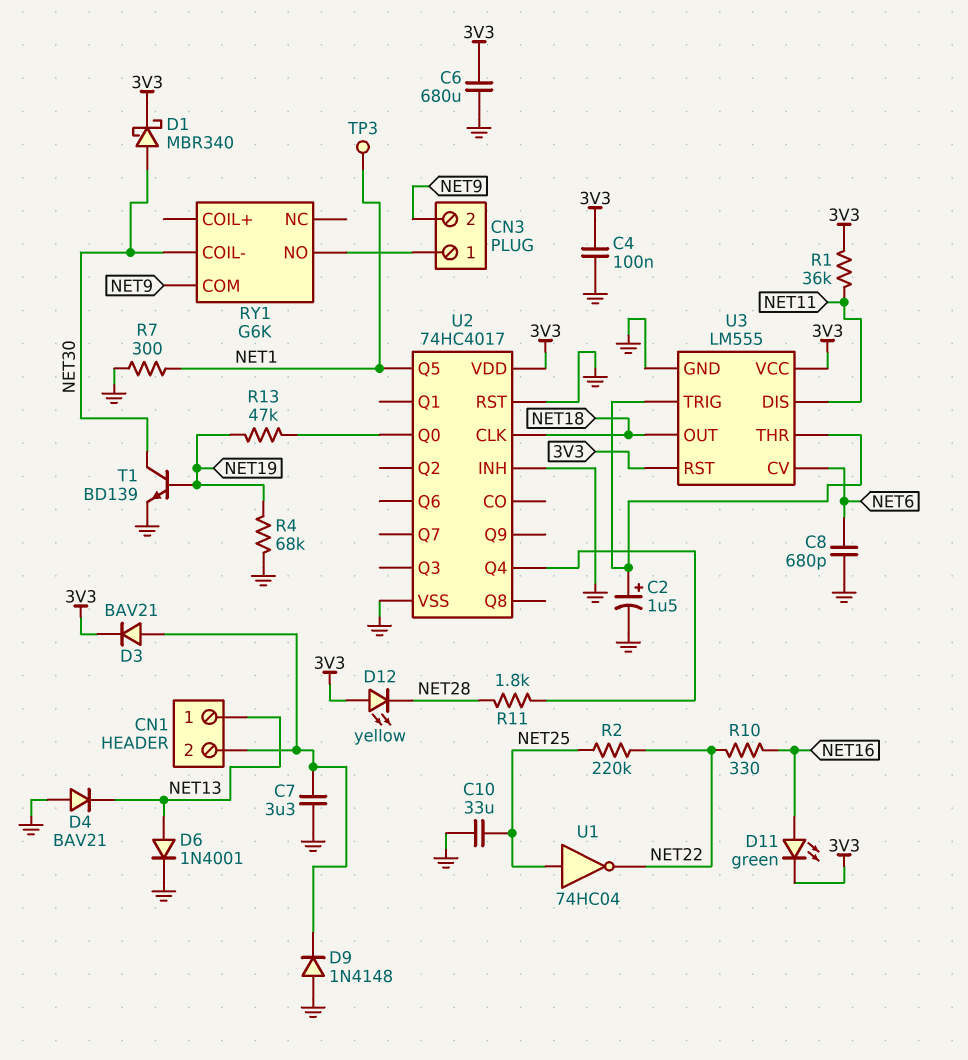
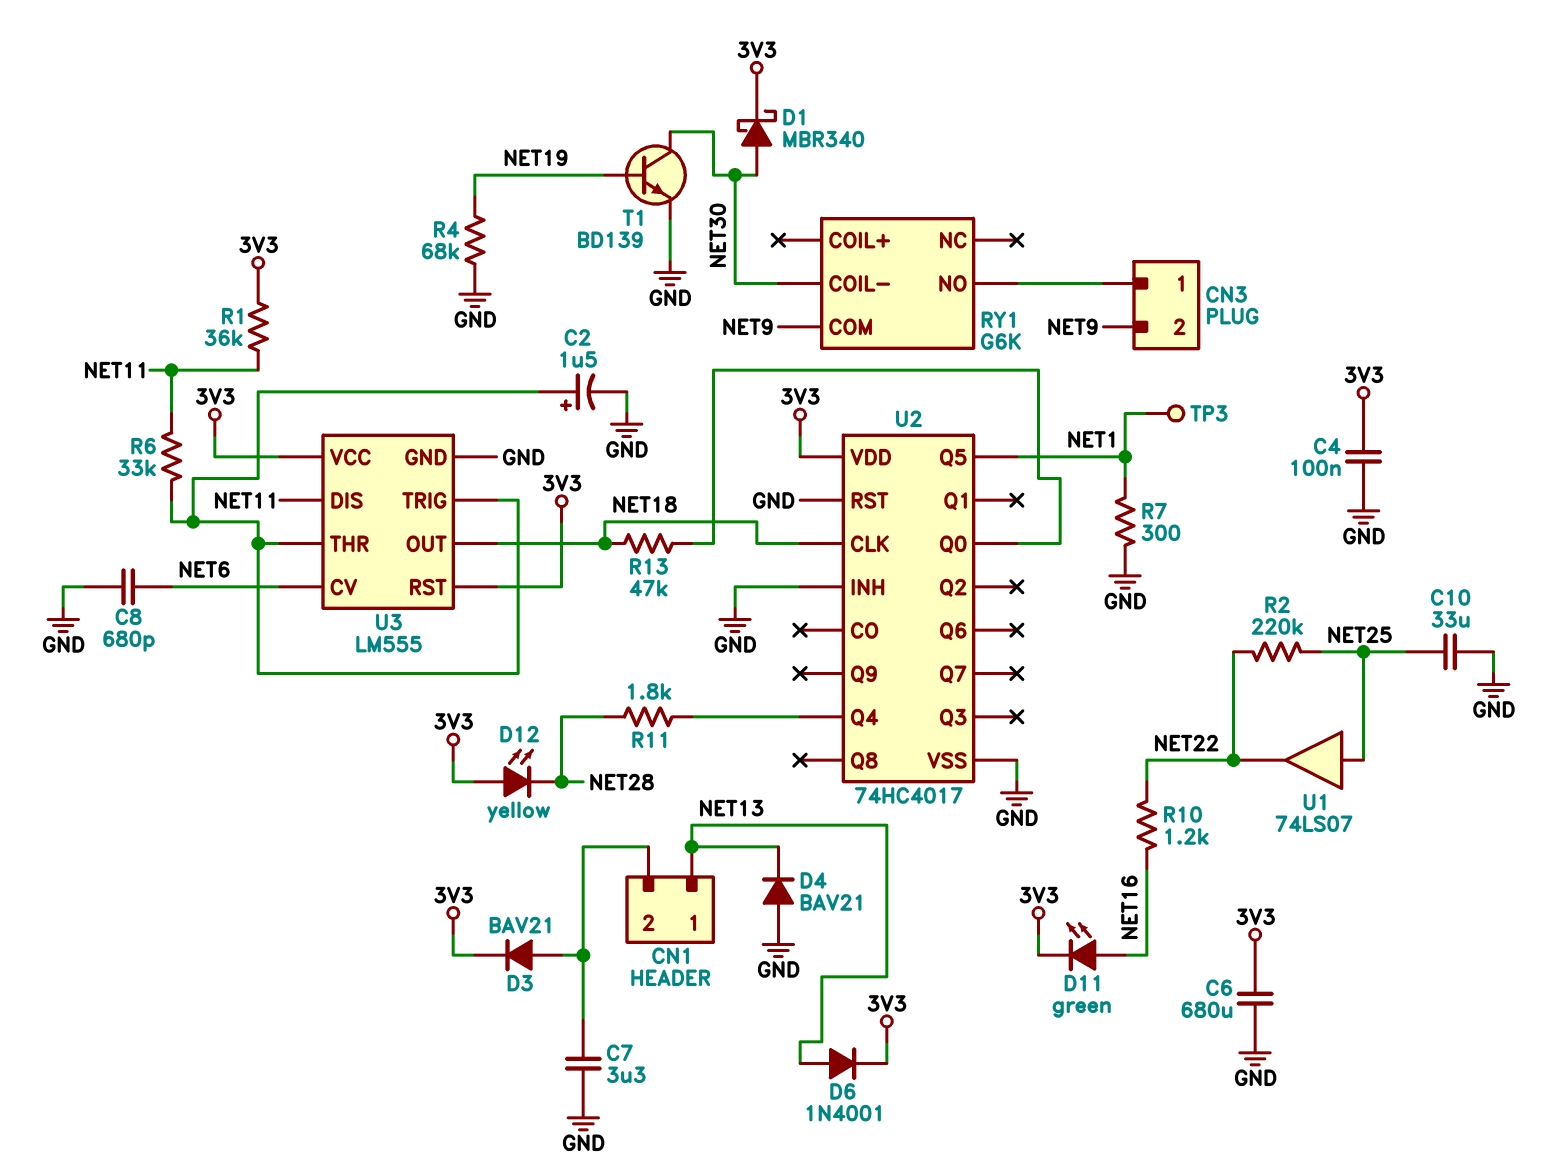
D6: diode 1N4001 (A NET13, K GND) -> diode 1N4001 (A NET13, K 3V3)
D9: diode 1N4148 (A GND, K CN1/2) -> none
R6: none -> 33k (NET11, U3/THR)
R10: 330 (NET16, NET22) -> 1.2k (NET16, NET22)
R13: 47k (NET19, U2/Q0) -> 47k (NET18, U2/Q0)
U1: NOT 74HC04 (in NET25, out NET22) -> buffer 74LS07 (in NET25, out NET22)

